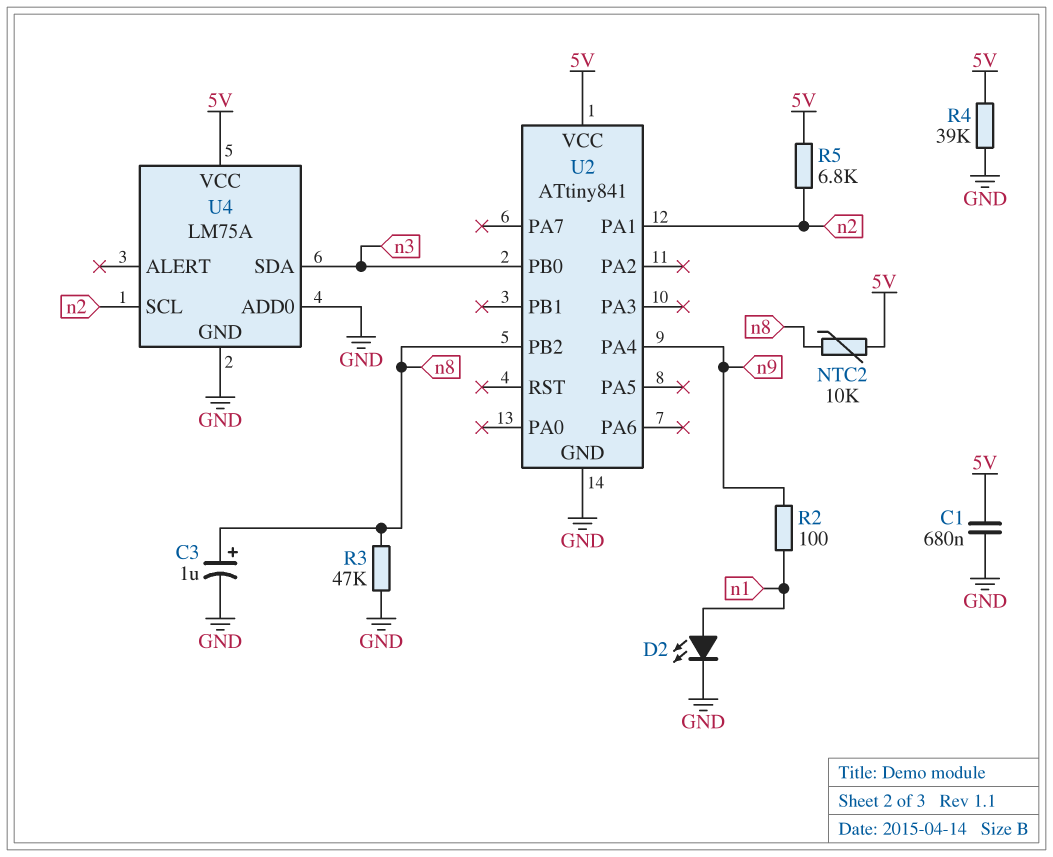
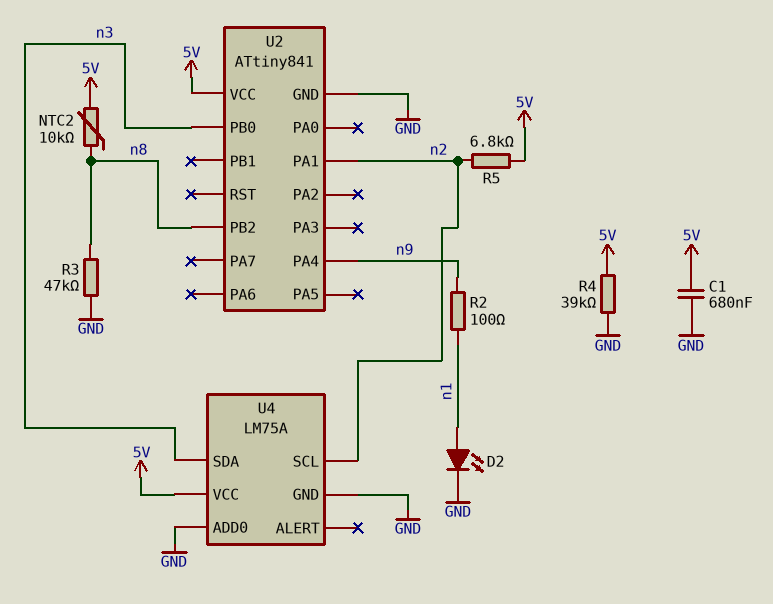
C3: 1uF (plus n8, minus GND) -> none

